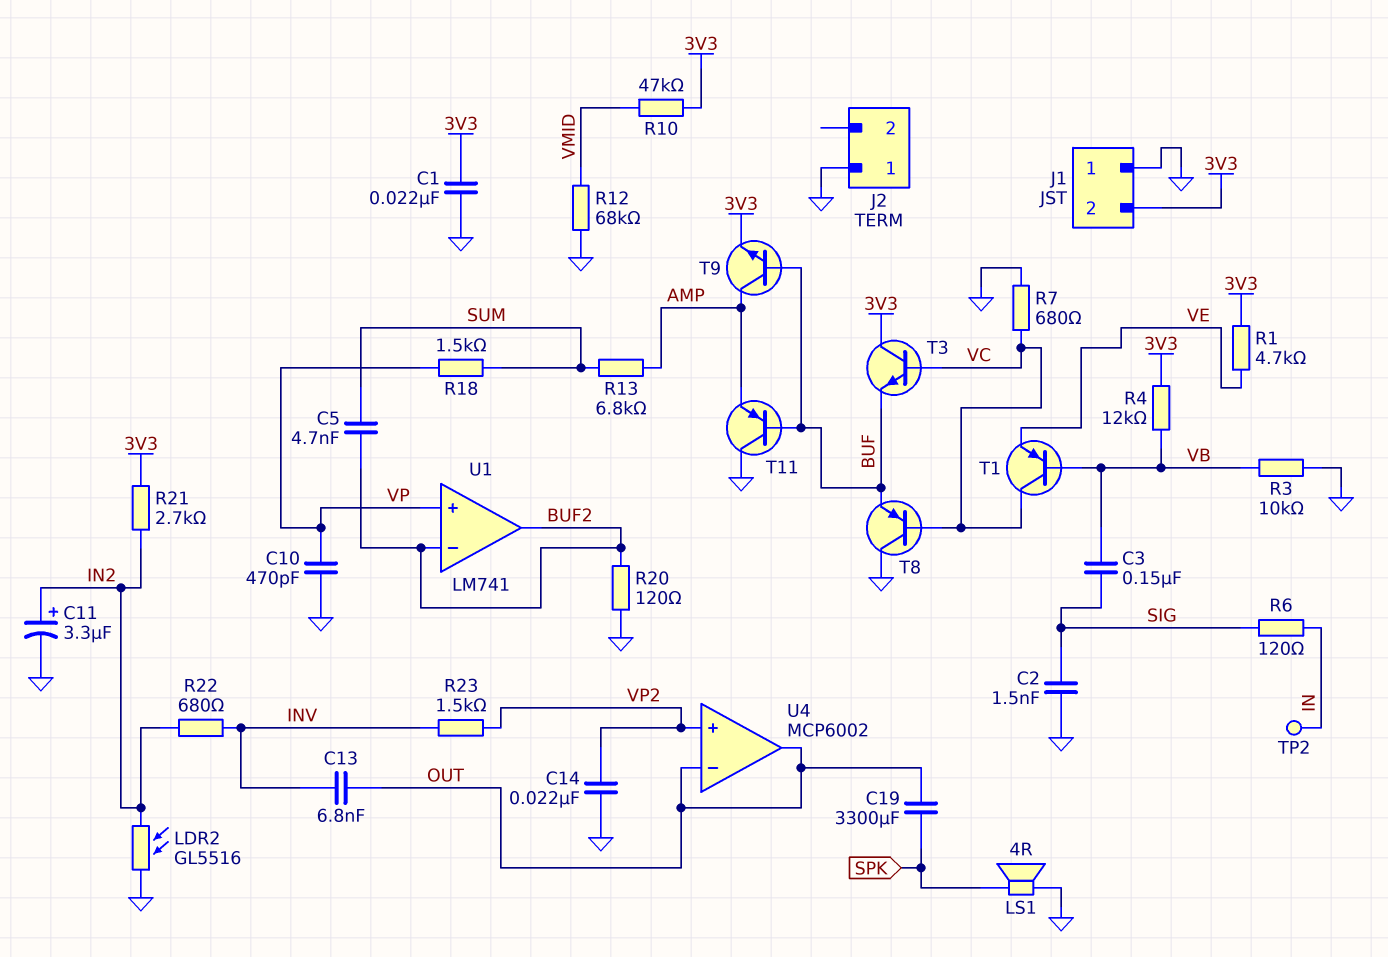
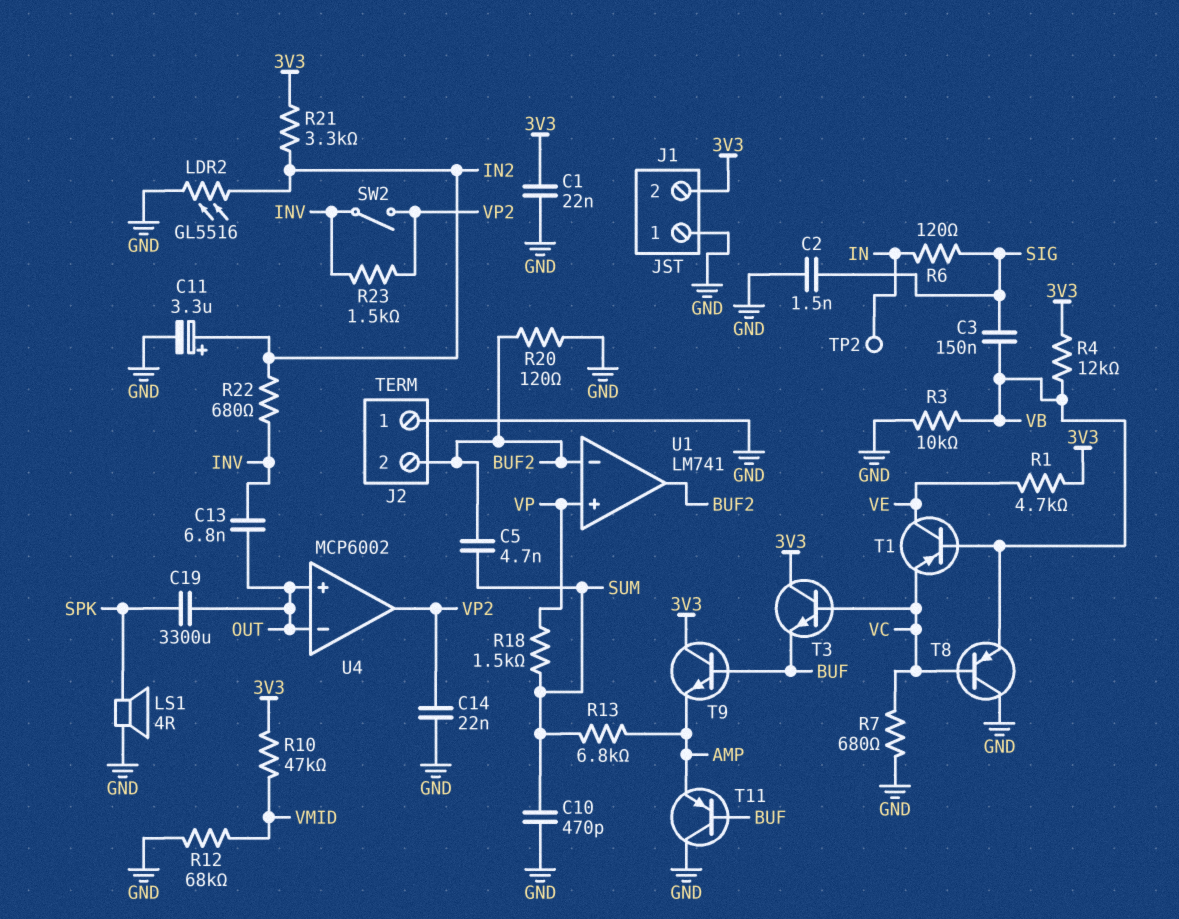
C10: 470pF (GND, VP) -> 470pF (GND, SUM)
J2 pin 2: none -> BUF2
R21: 2.7k (3V3, IN2) -> 3.3k (3V3, IN2)
SW2: none -> switch (INV, VP2)
T1: PNP (B VB, C VC, E VE) -> PNP (B VB, C VE, E VC)
T8: PNP (B VC, C GND, E BUF) -> PNP (B VC, C GND, E VB)
T9: NPN (B BUF, C AMP, E 3V3) -> NPN (B BUF, C 3V3, E AMP)
U4 pin in+: VP2 -> OUT
U4 pin out: OUT -> VP2

